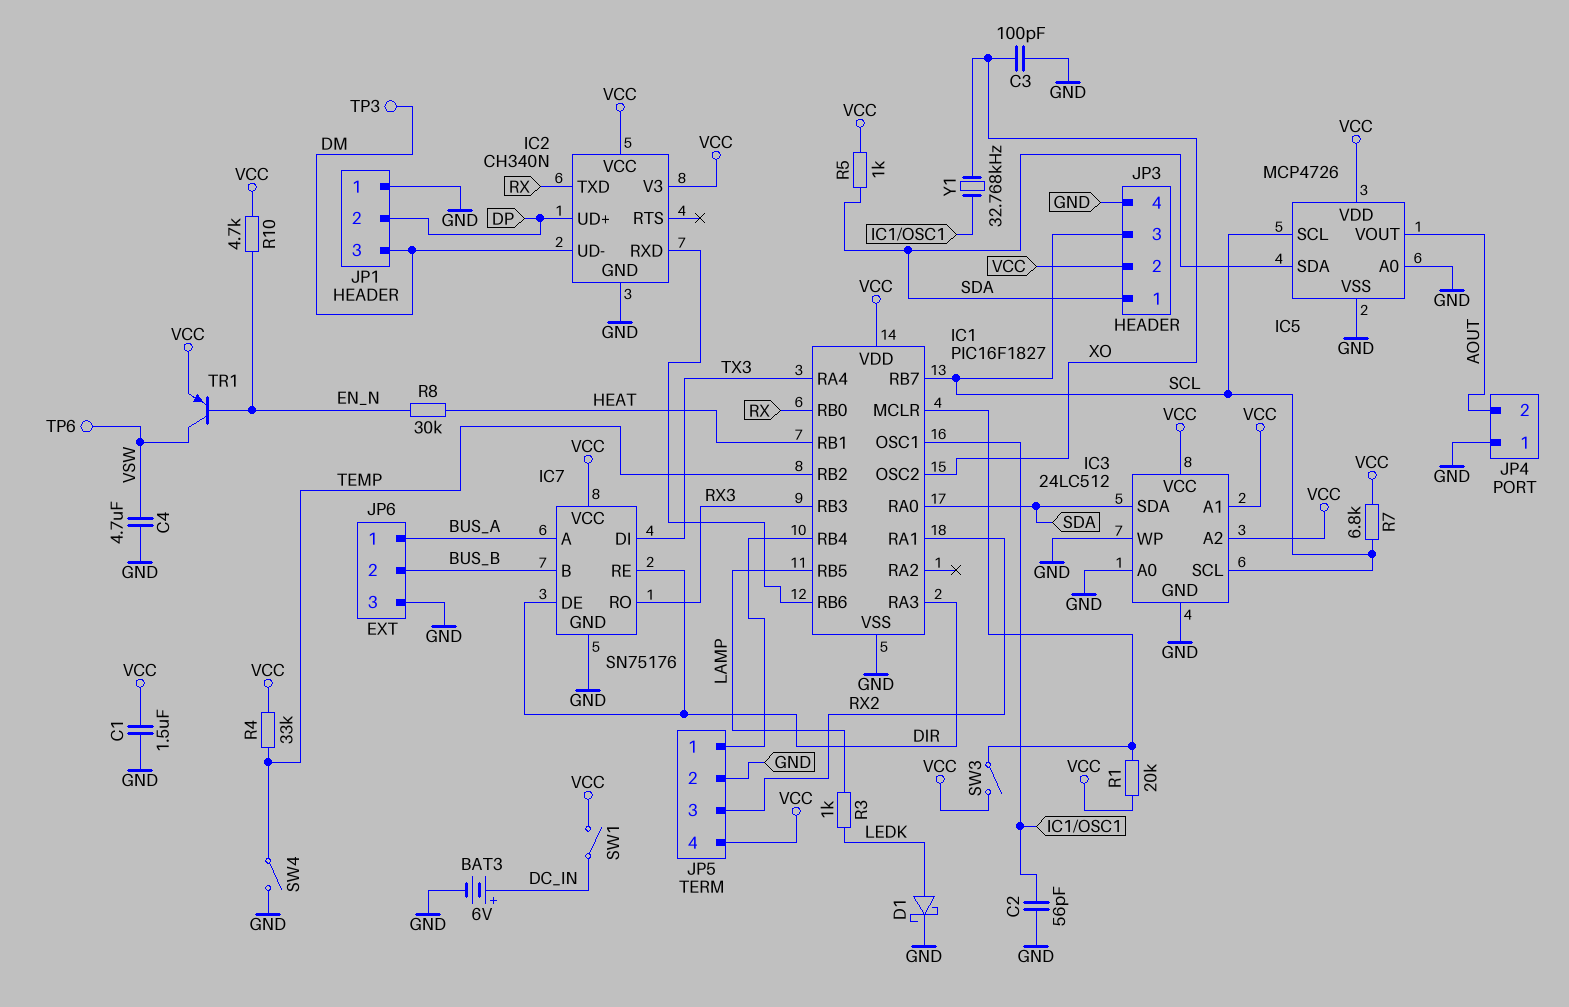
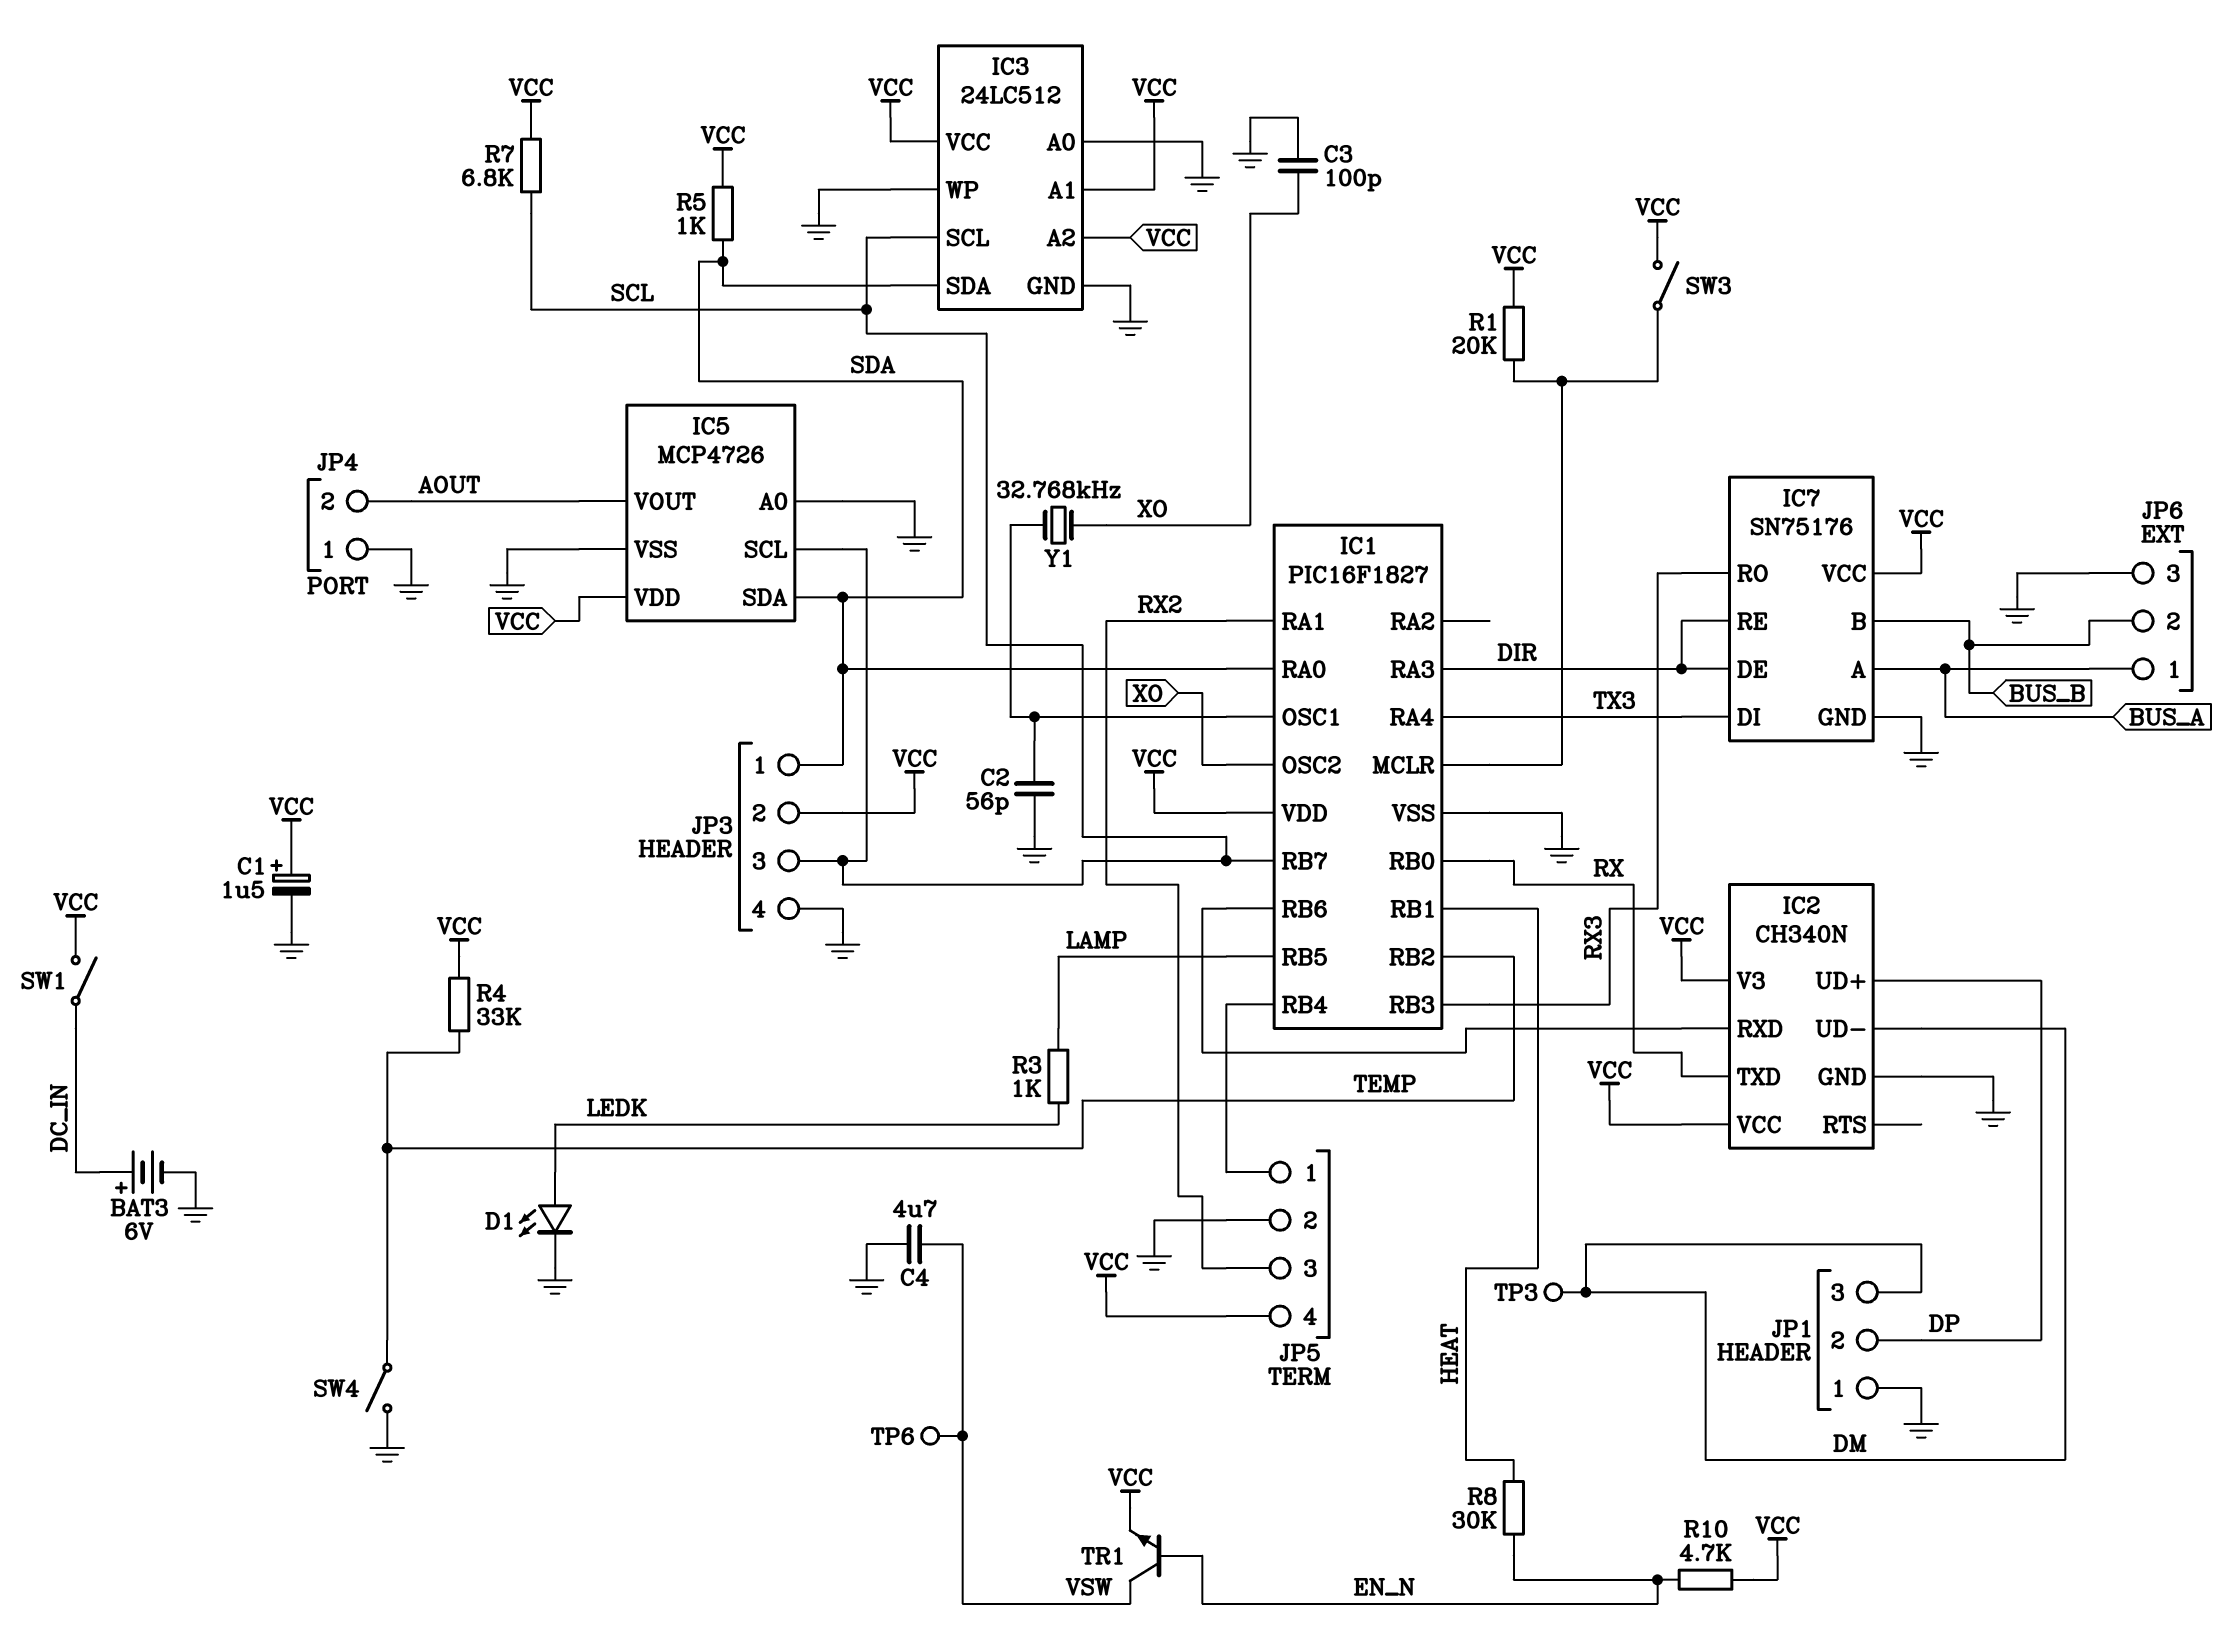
C1: 1.5uF (GND, VCC) -> 1.5uF (plus VCC, minus GND)
D1: schottky (A LEDK, K GND) -> LED (A LEDK, K GND)
TR1: PNP (B EN_N, C VSW, E VCC) -> NPN (B EN_N, C VSW, E VCC)

